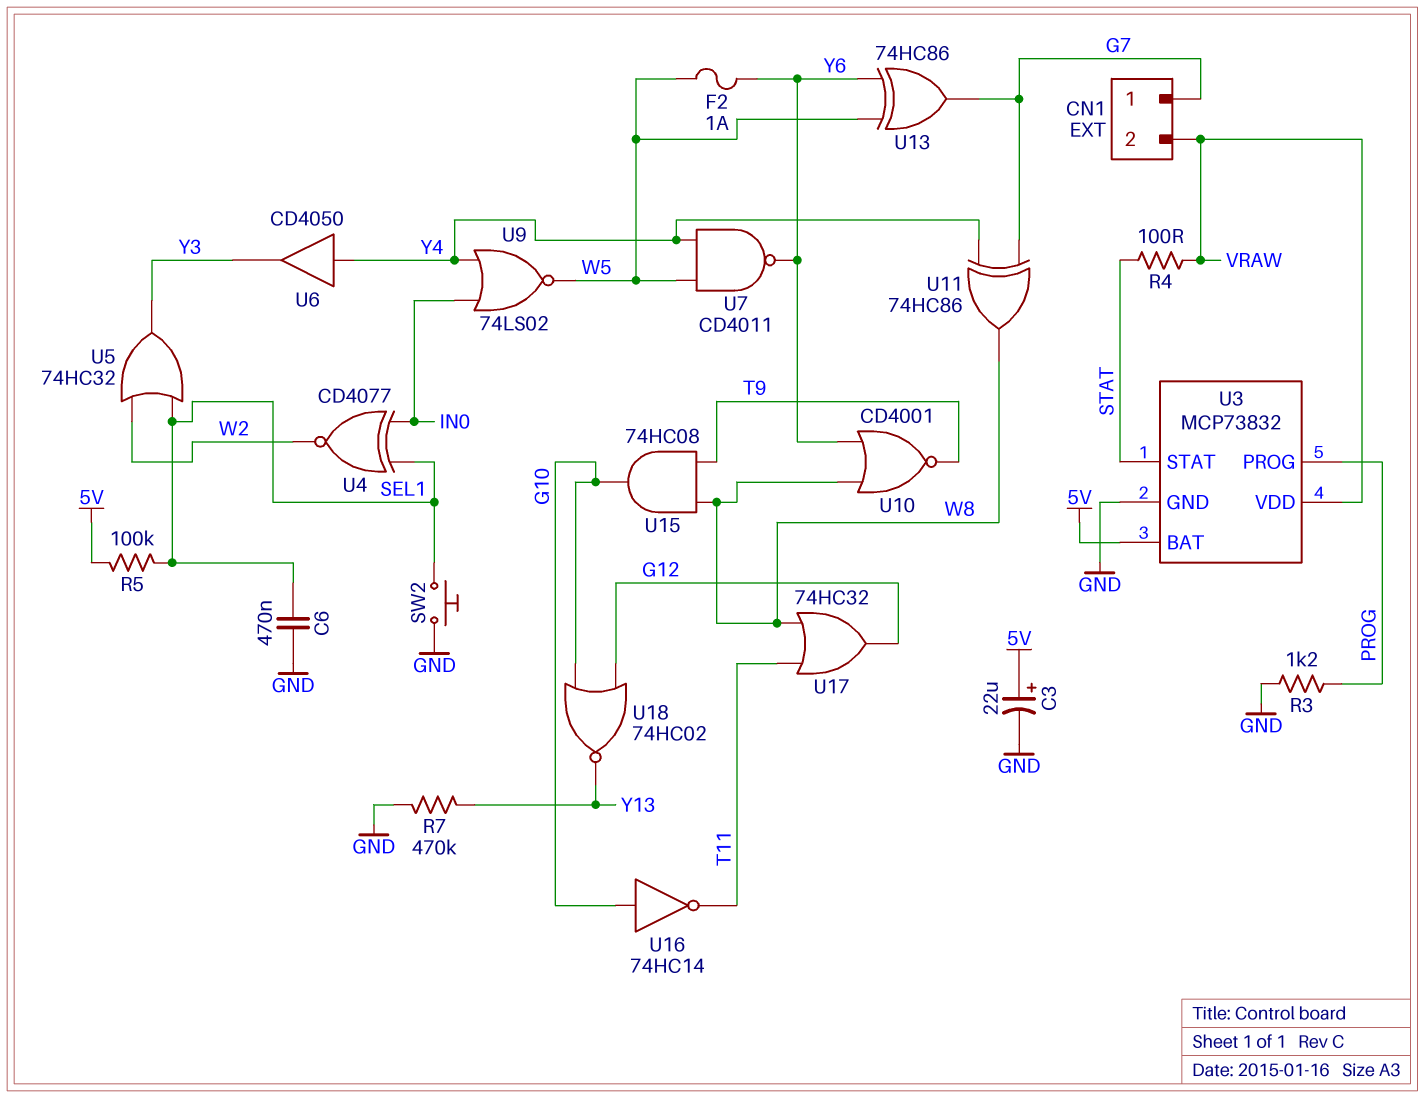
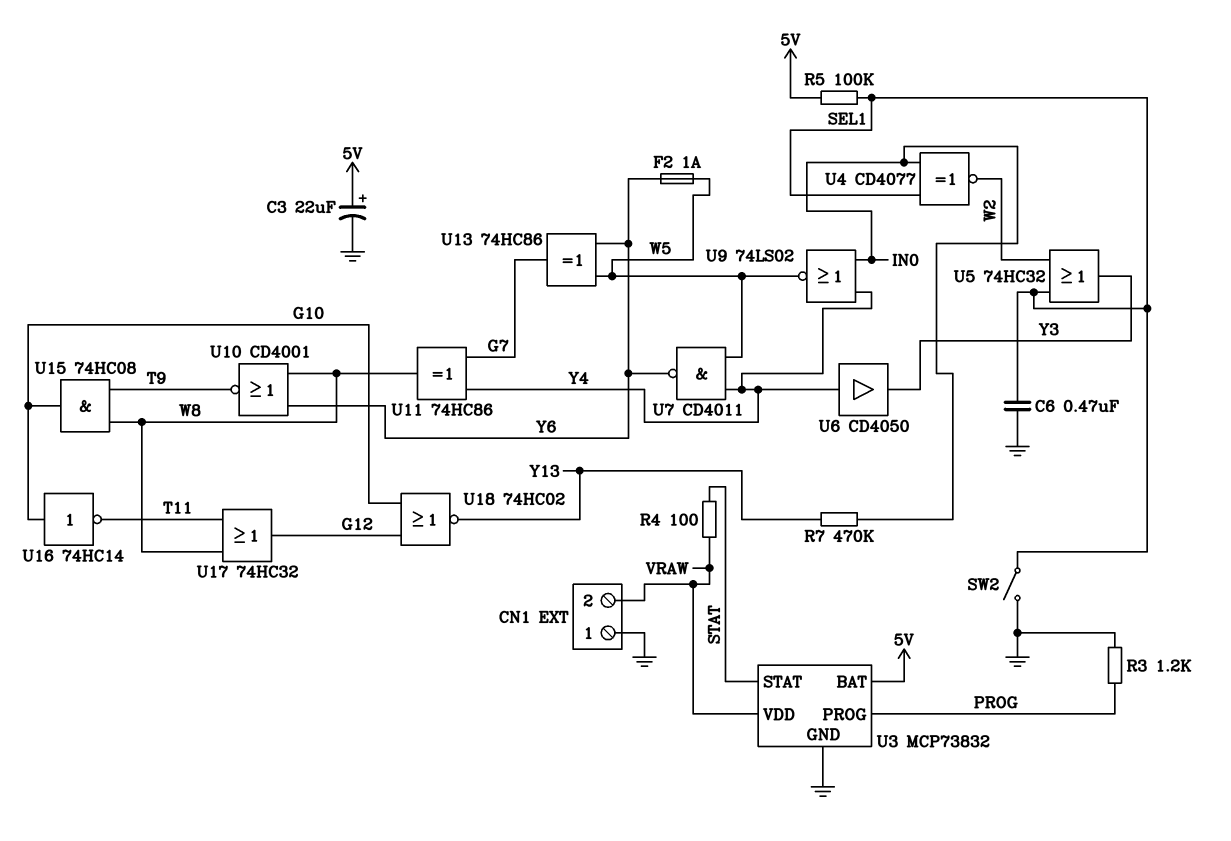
CN1 pin 1: G7 -> GND
R7: 470k (GND, Y13) -> 470k (IN0, Y13)
SW2: button (GND, SEL1) -> switch (GND, SEL1)

